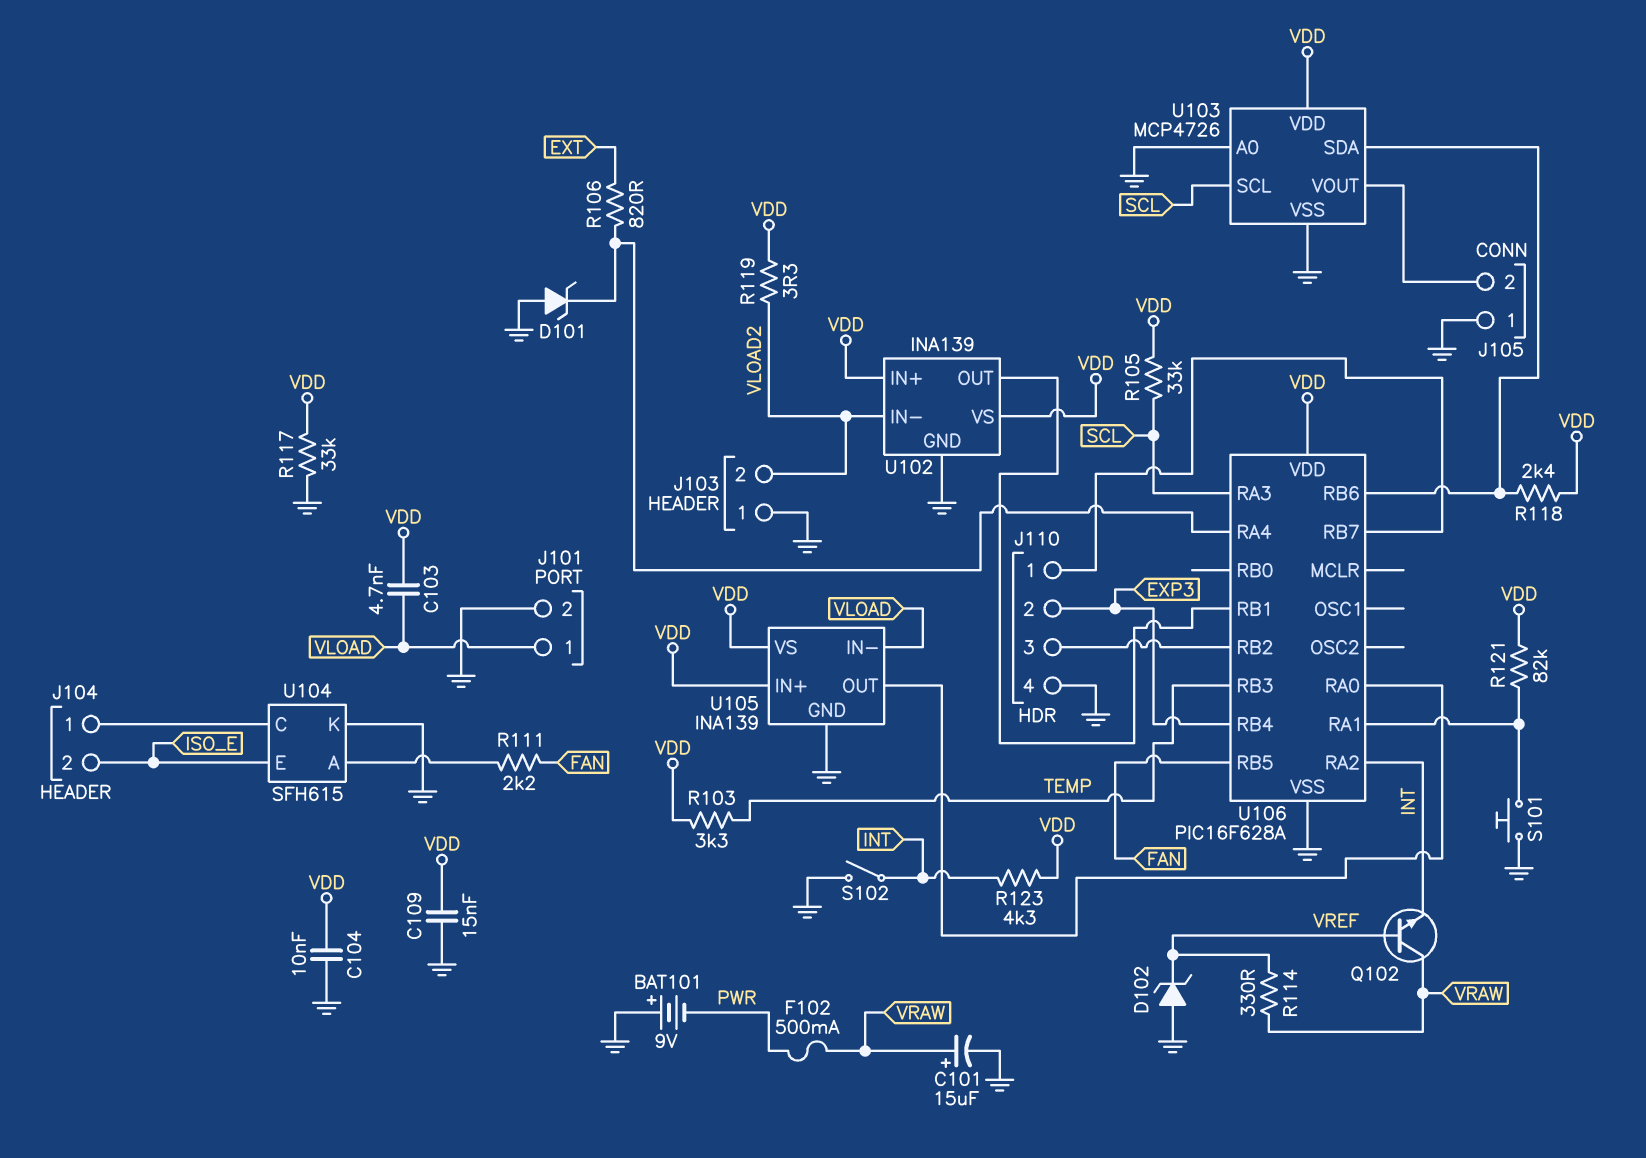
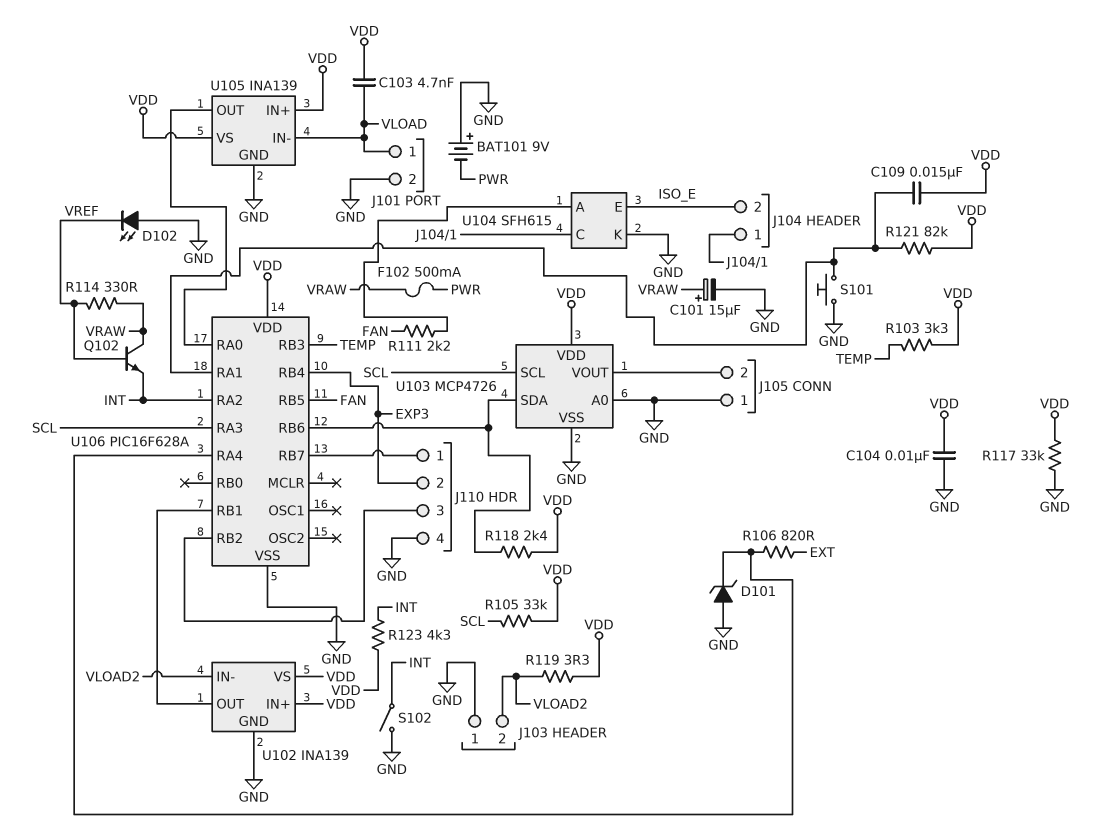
C109: 15nF (GND, VDD) -> 15nF (U106/RA1, VDD)
D102: zener (A GND, K VREF) -> LED (A GND, K VREF)

